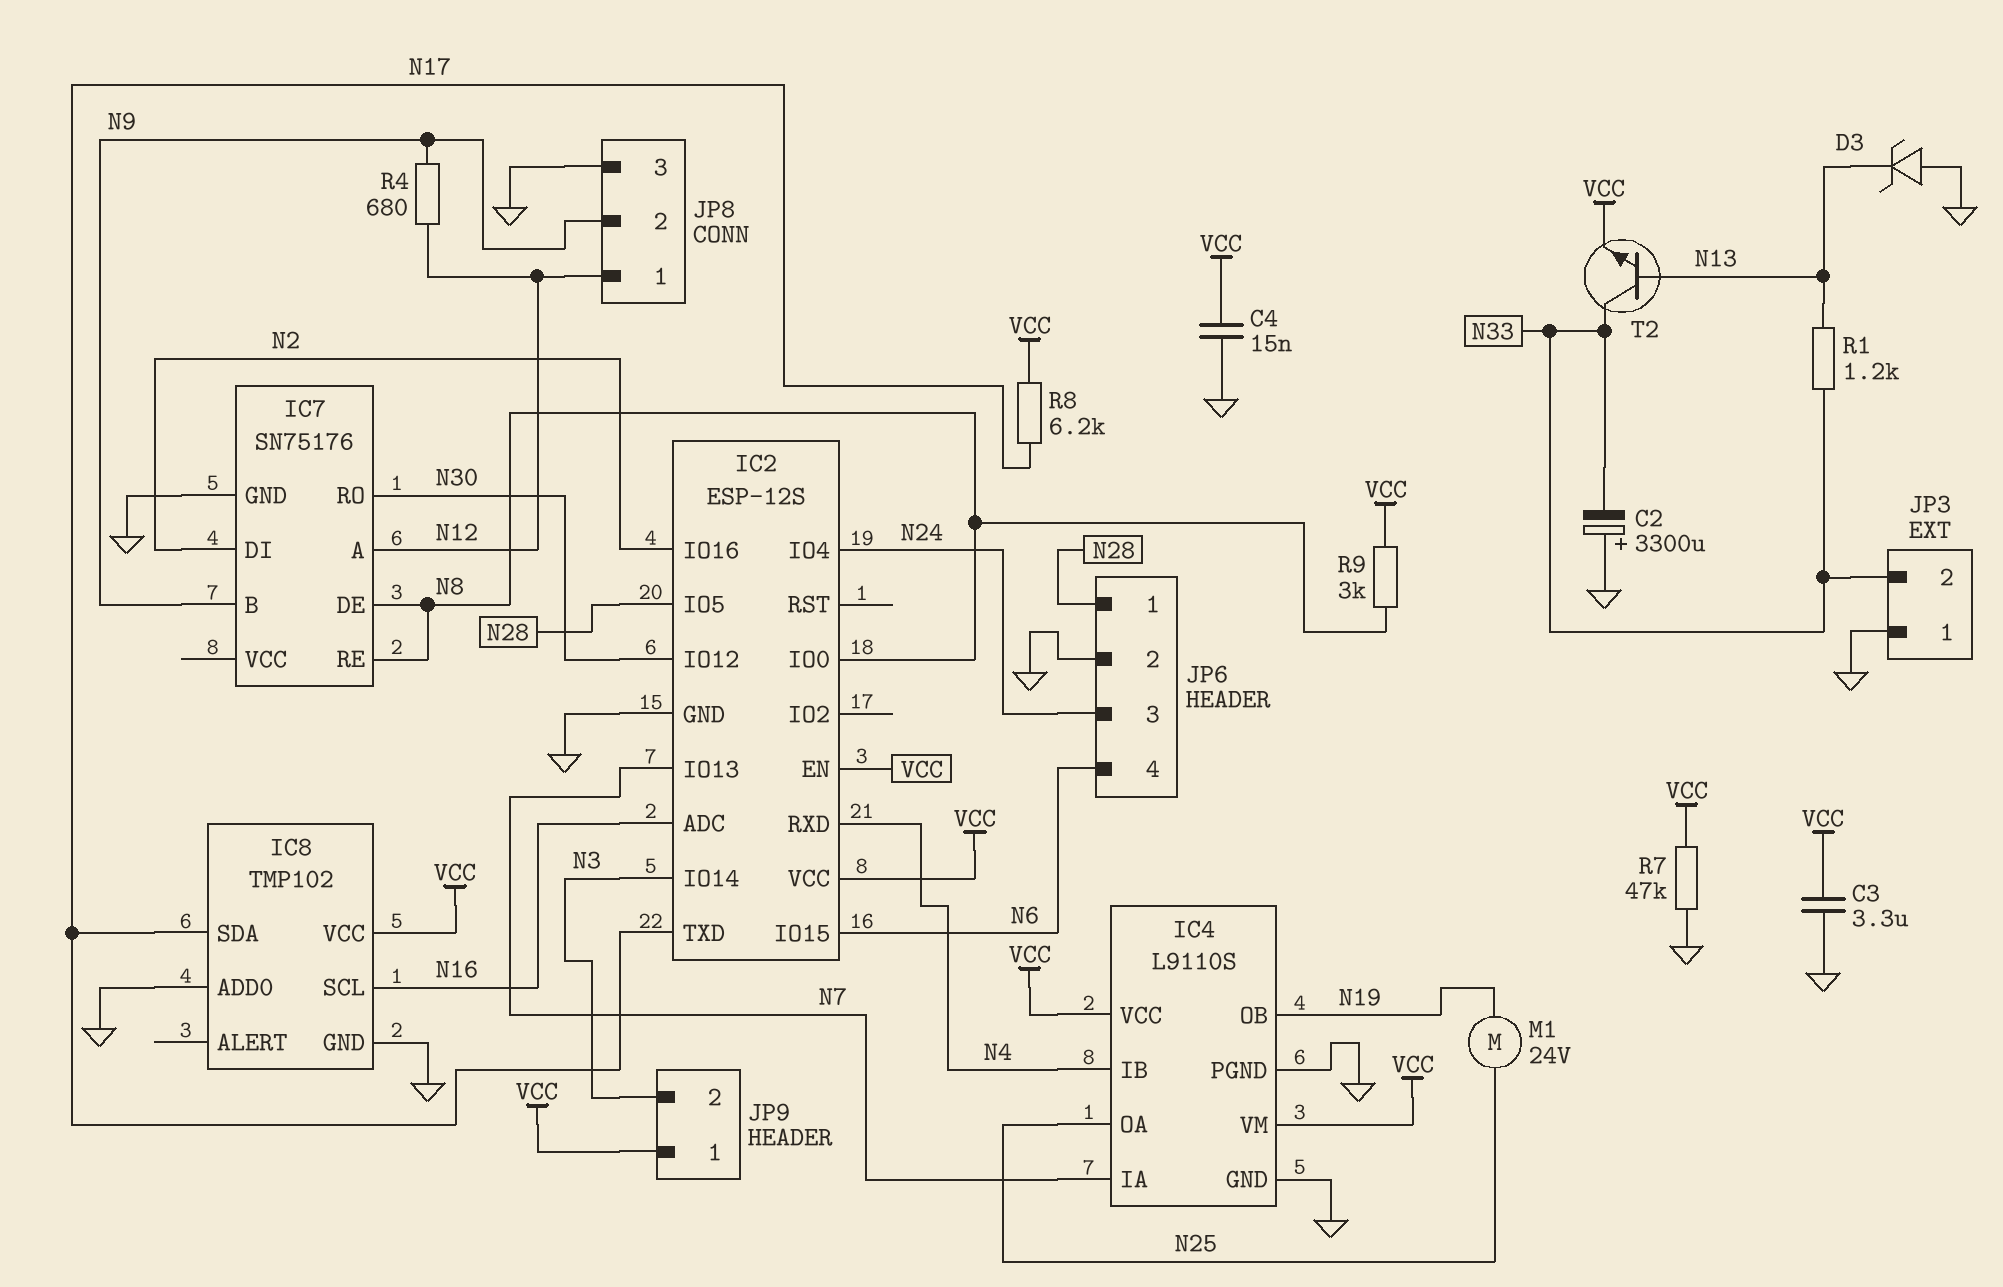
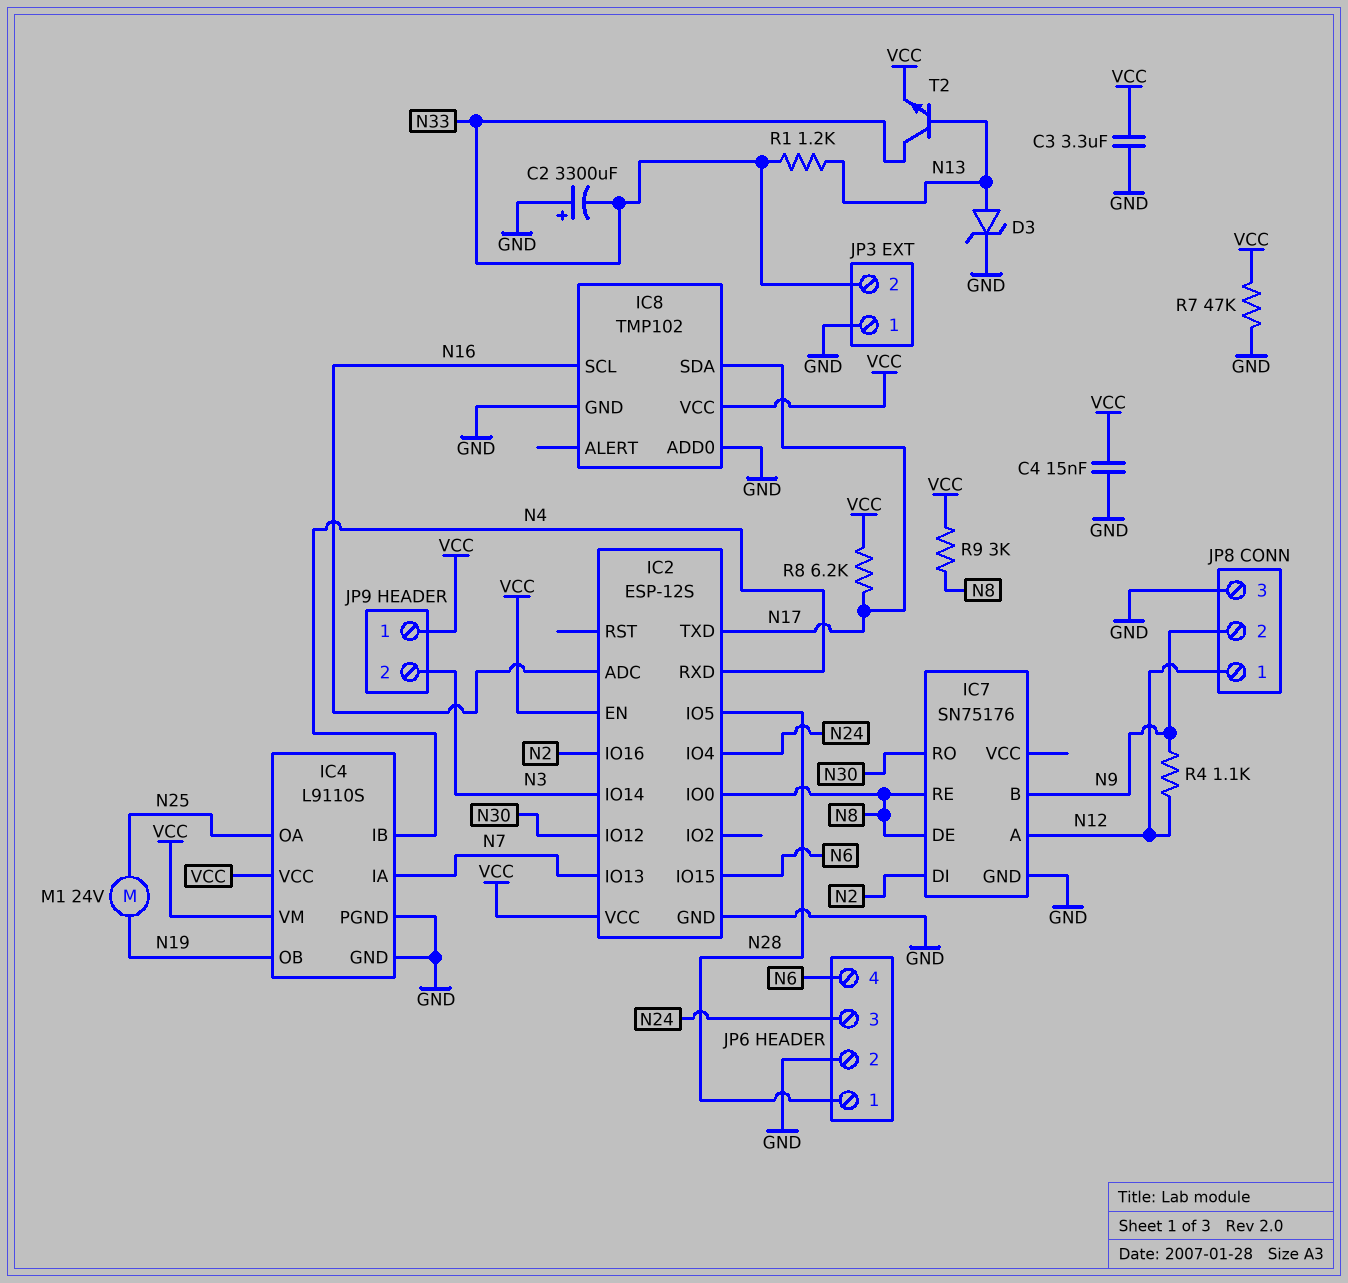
D3: zener (A GND, K N13) -> zener (A N13, K GND)
R4: 680 (N9, N12) -> 1.1k (N9, N12)

